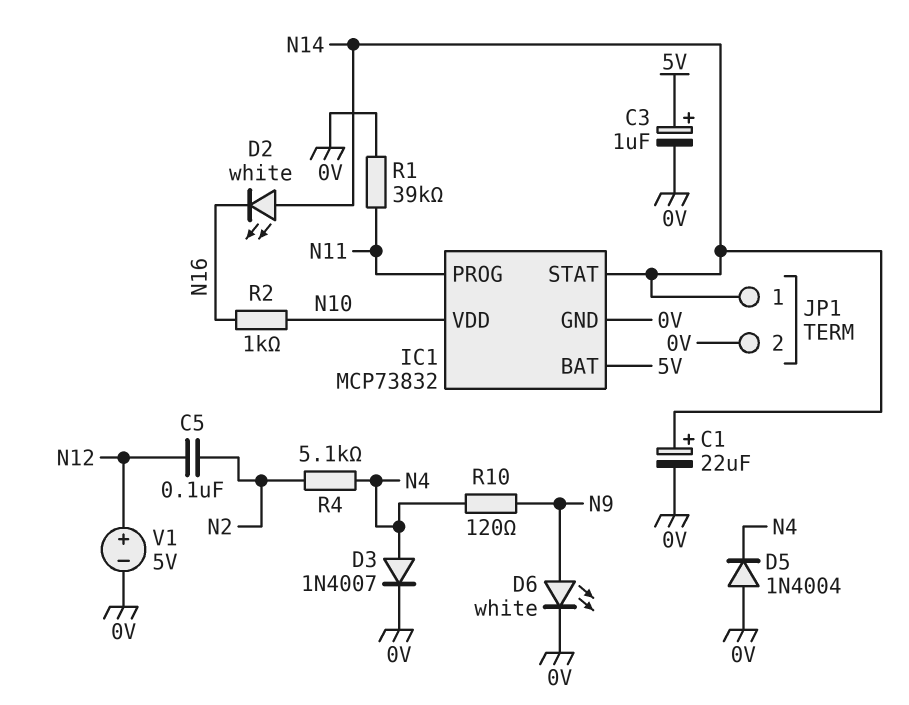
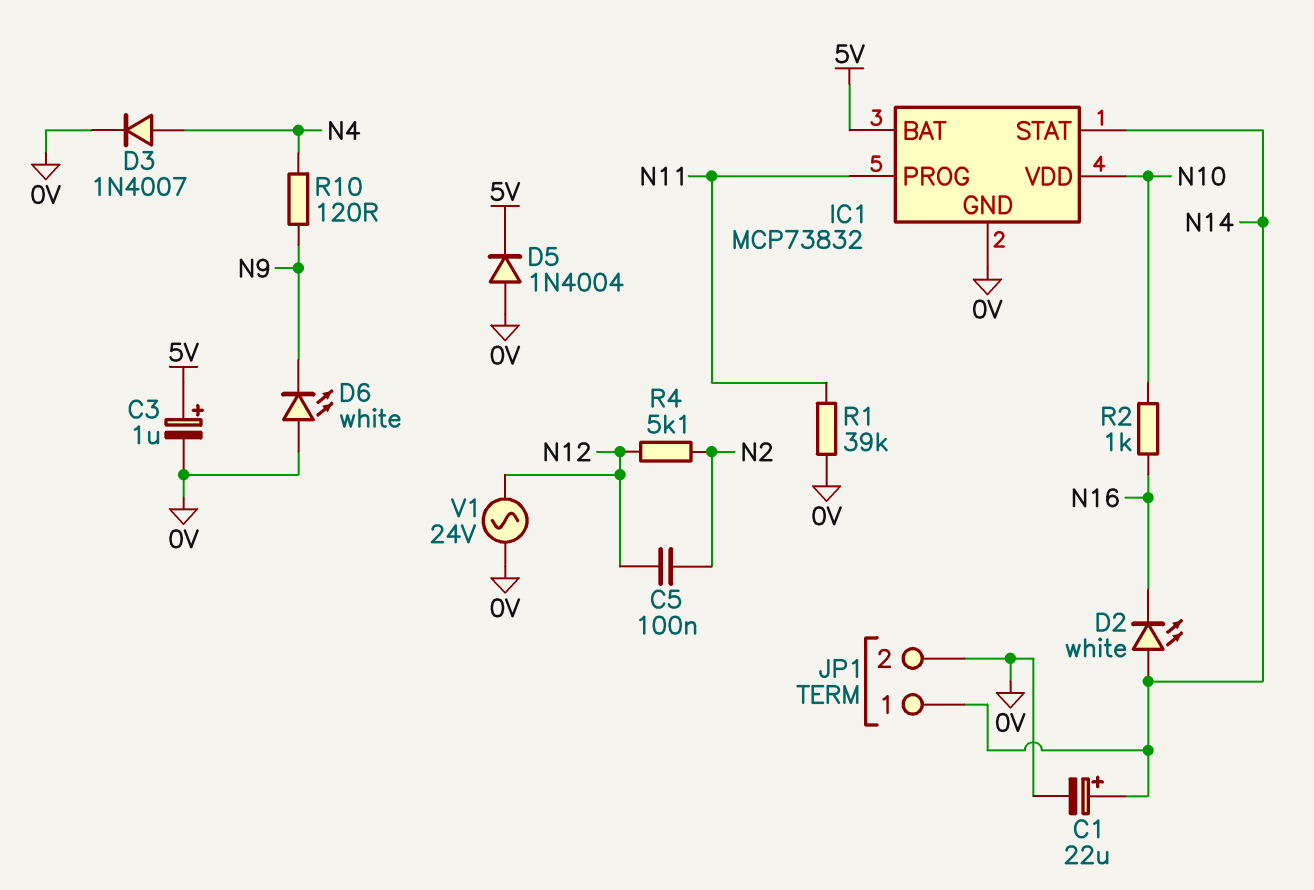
D5: diode 1N4004 (A 0V, K N4) -> diode 1N4004 (A 0V, K 5V)
D6: LED white (A N9, K 0V) -> LED white (A 0V, K N9)
R4: 5.1k (N2, N4) -> 5.1k (N2, N12)
V1: 5V (plus N12, minus 0V) -> AC 24V (0V, N12)

